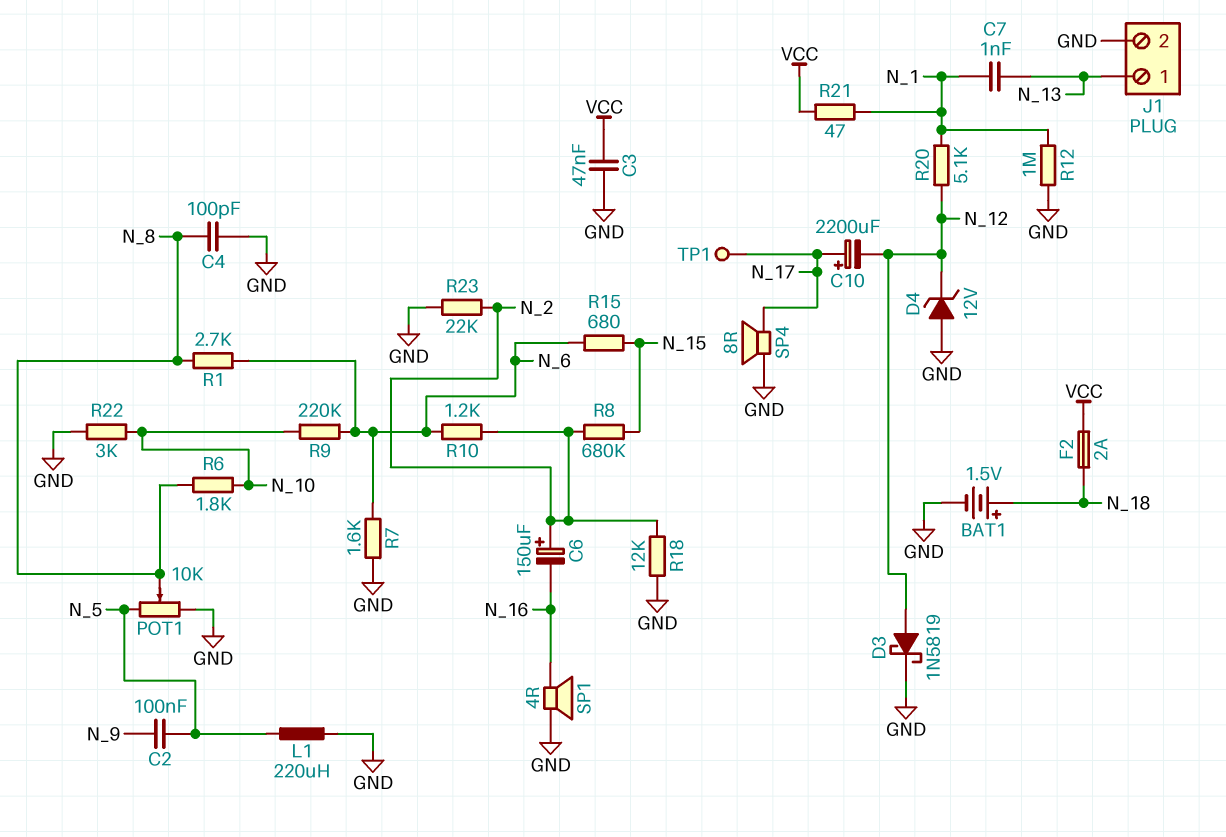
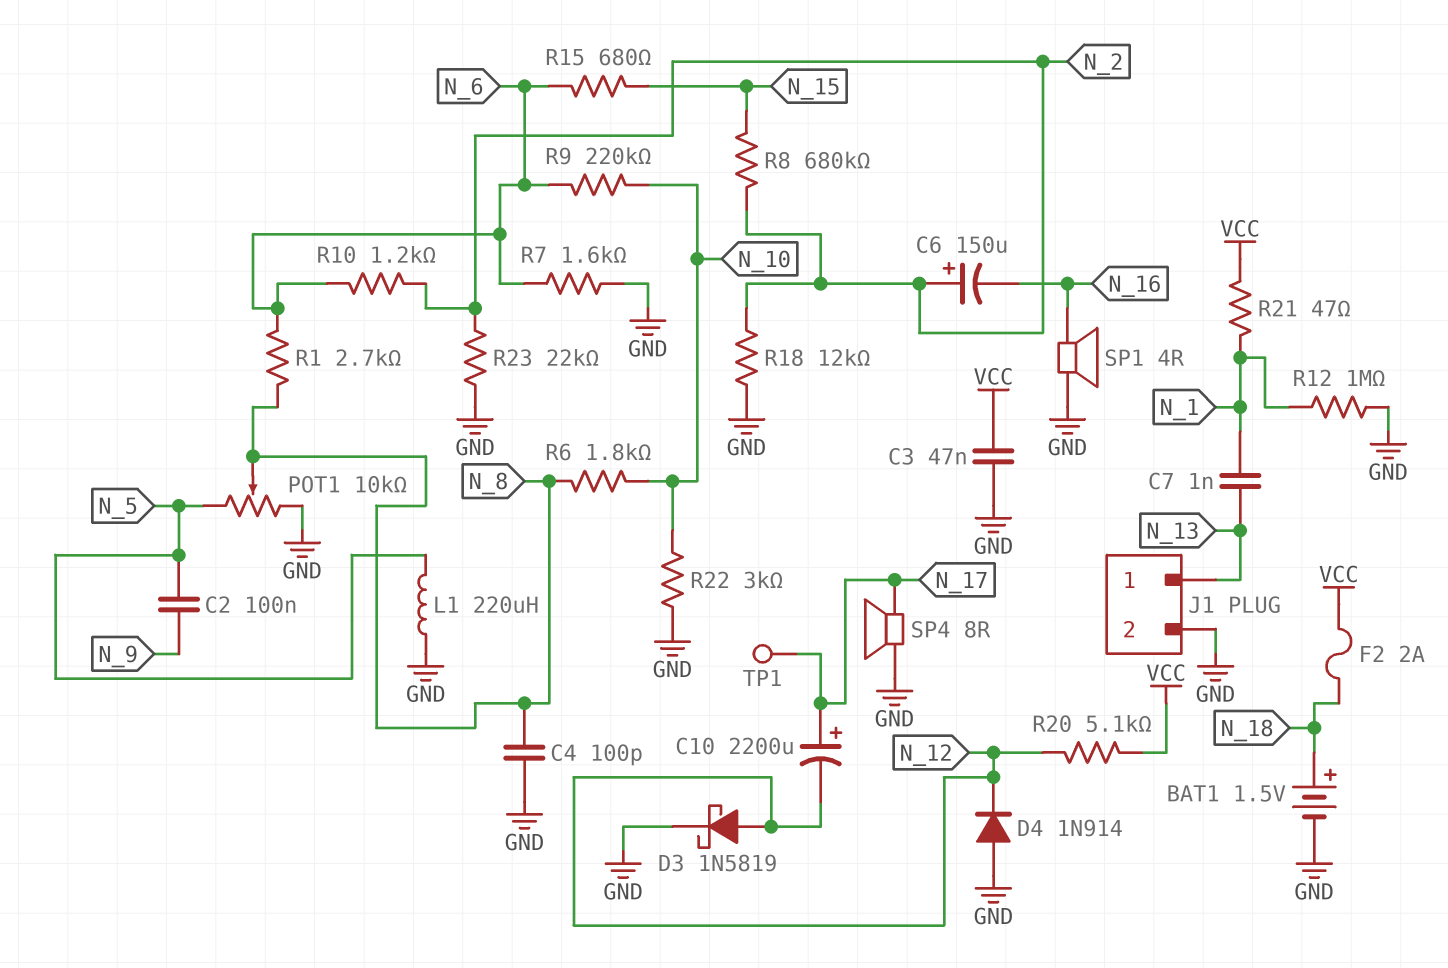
D4: zener 12V (A GND, K N_12) -> diode 1N914 (A GND, K N_12)
R20: 5.1k (N_1, N_12) -> 5.1k (N_12, VCC)

